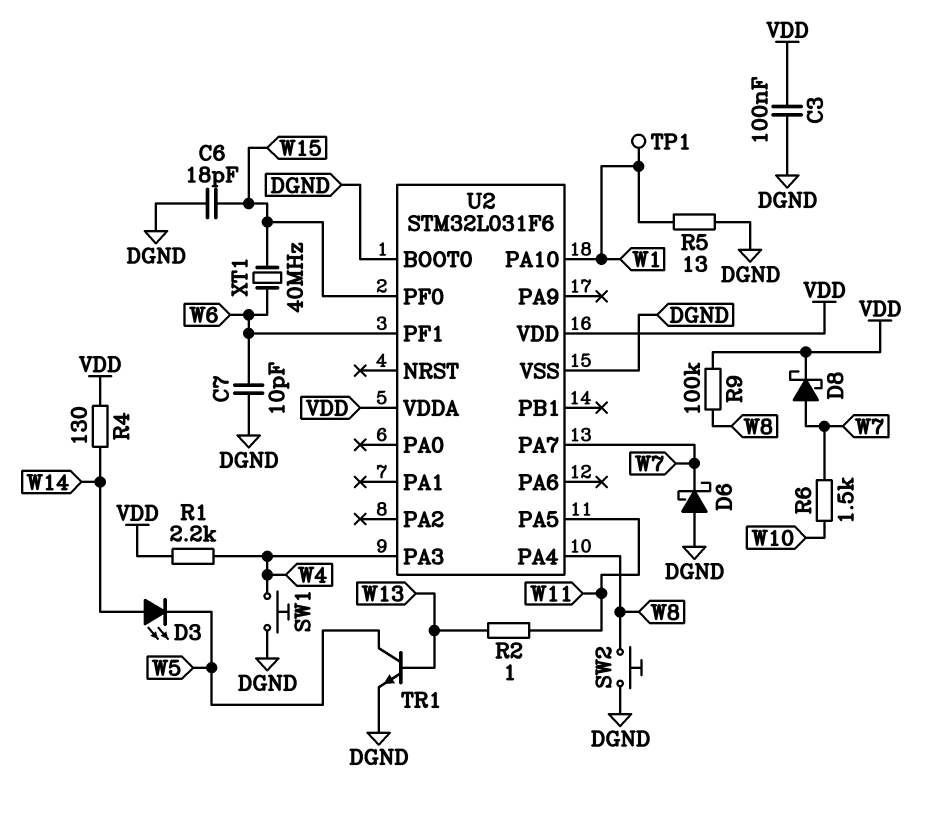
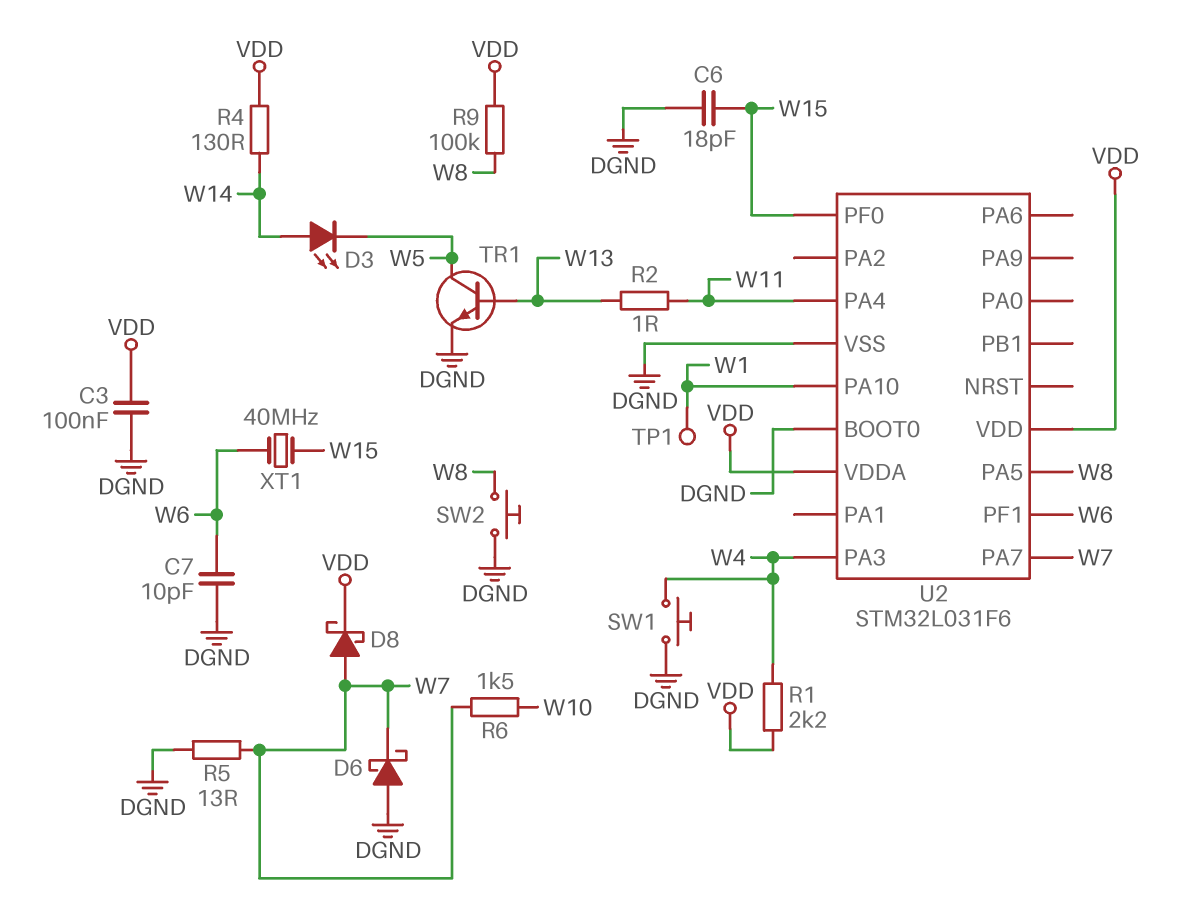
R5: 13 (DGND, W1) -> 13 (DGND, W7)
U2 pin PA4: W8 -> W11
U2 pin PA5: W11 -> W8

